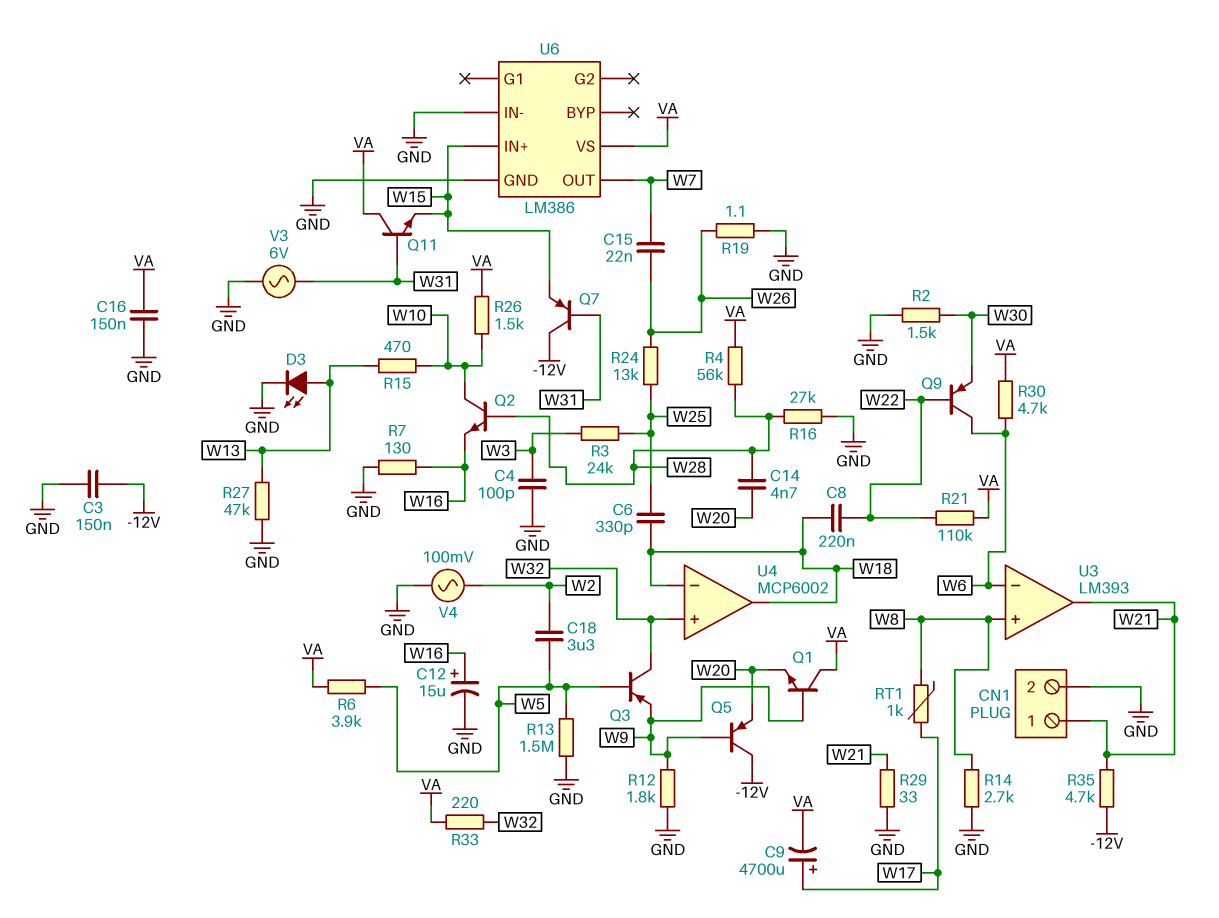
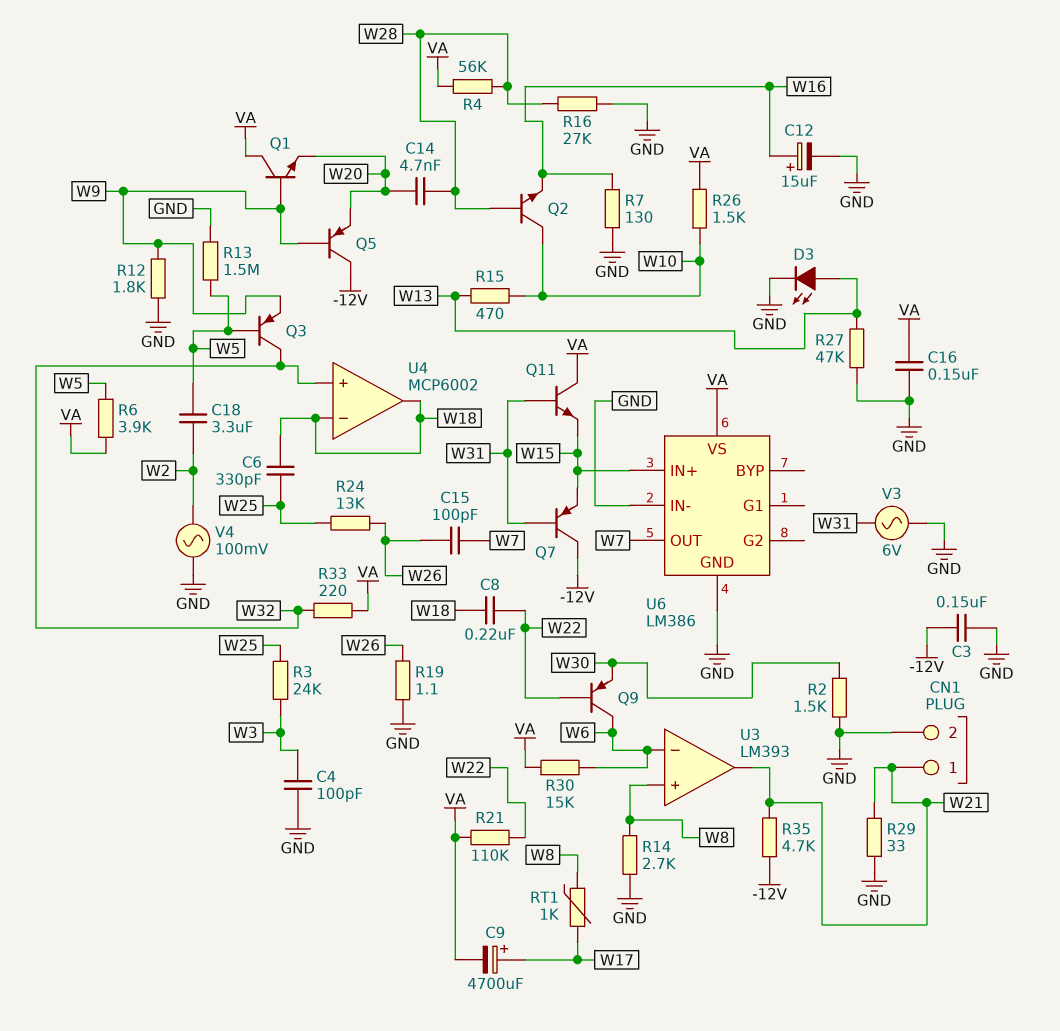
C15: 22nF (W7, W26) -> 100pF (W7, W26)
R30: 4.7k (VA, W6) -> 15k (VA, W6)

